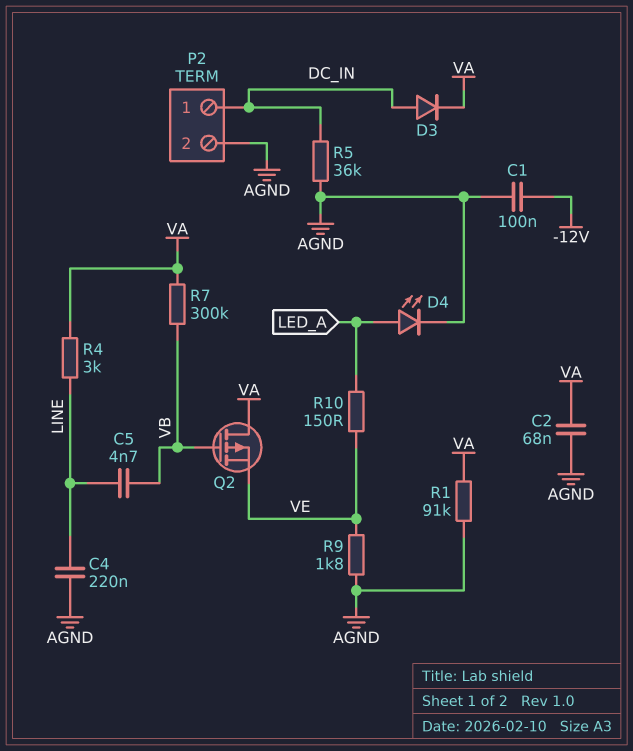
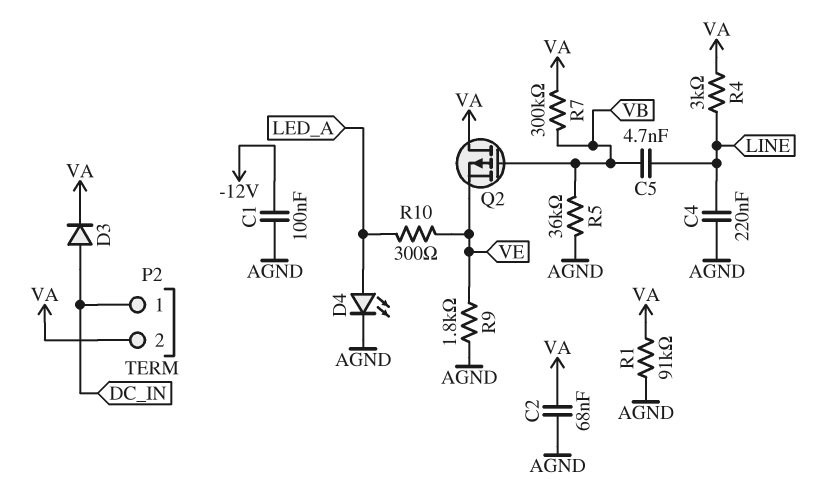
P2 pin 2: AGND -> VA
R5: 36k (AGND, DC_IN) -> 36k (AGND, VB)
R10: 150 (LED_A, VE) -> 300 (LED_A, VE)

